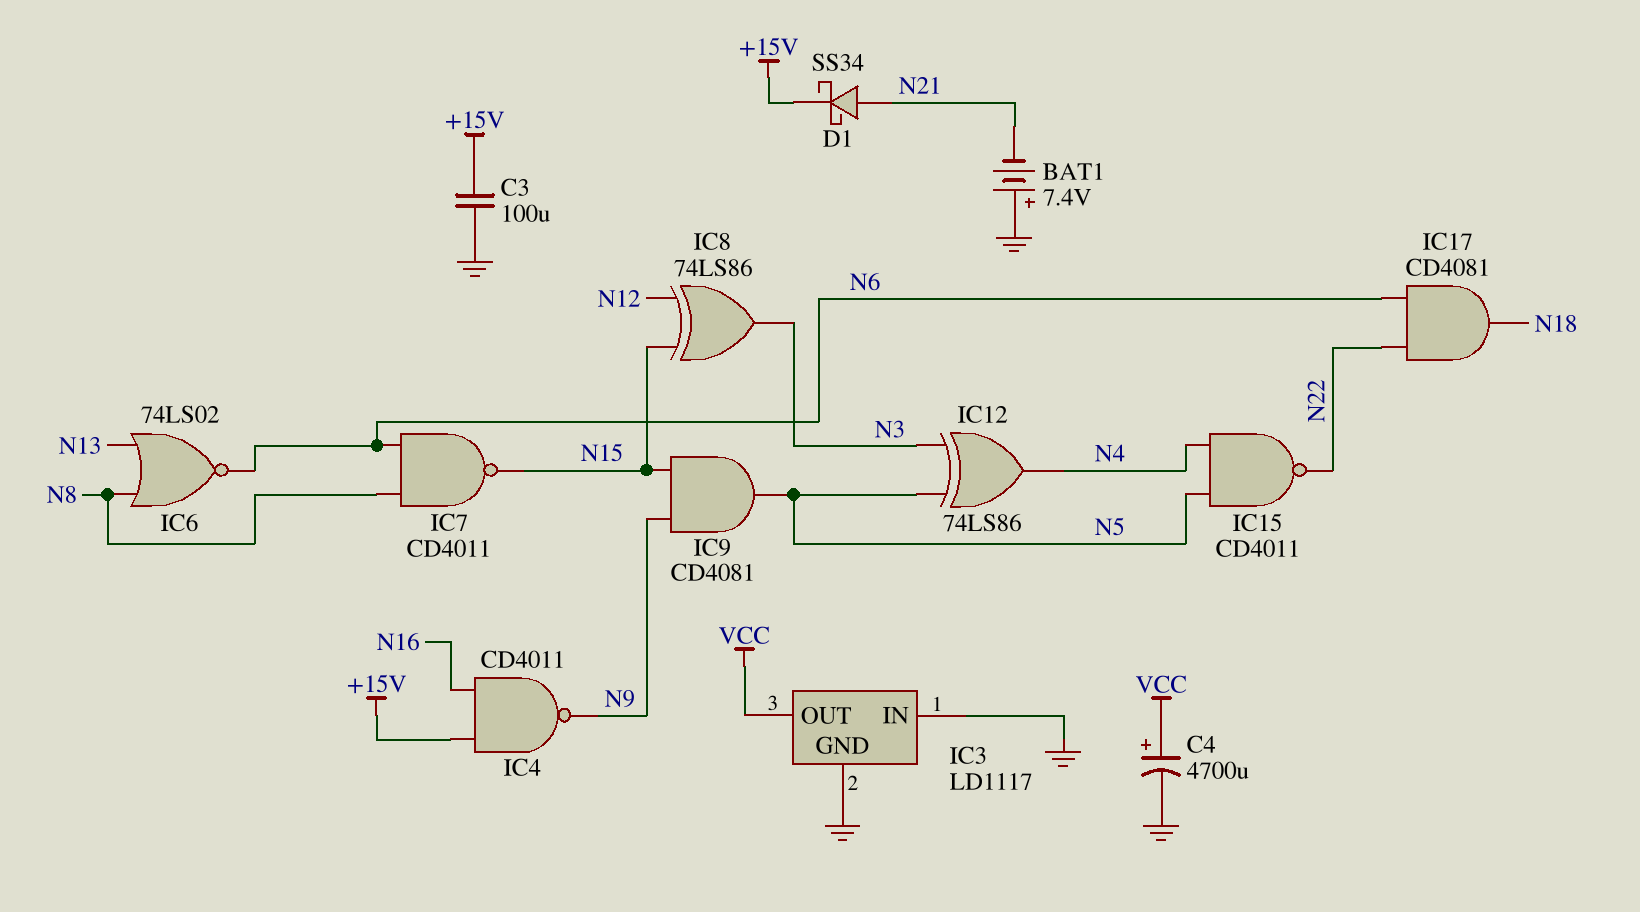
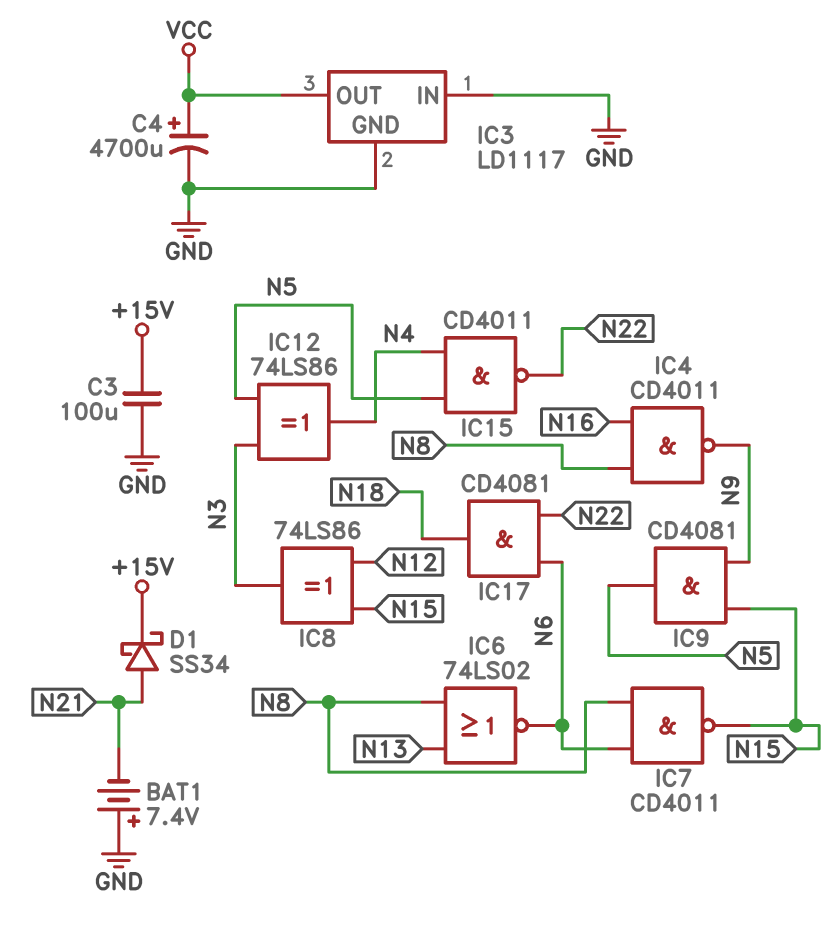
IC4: NAND CD4011 (in +15V, in N16, out N9) -> NAND CD4011 (in N8, in N16, out N9)

